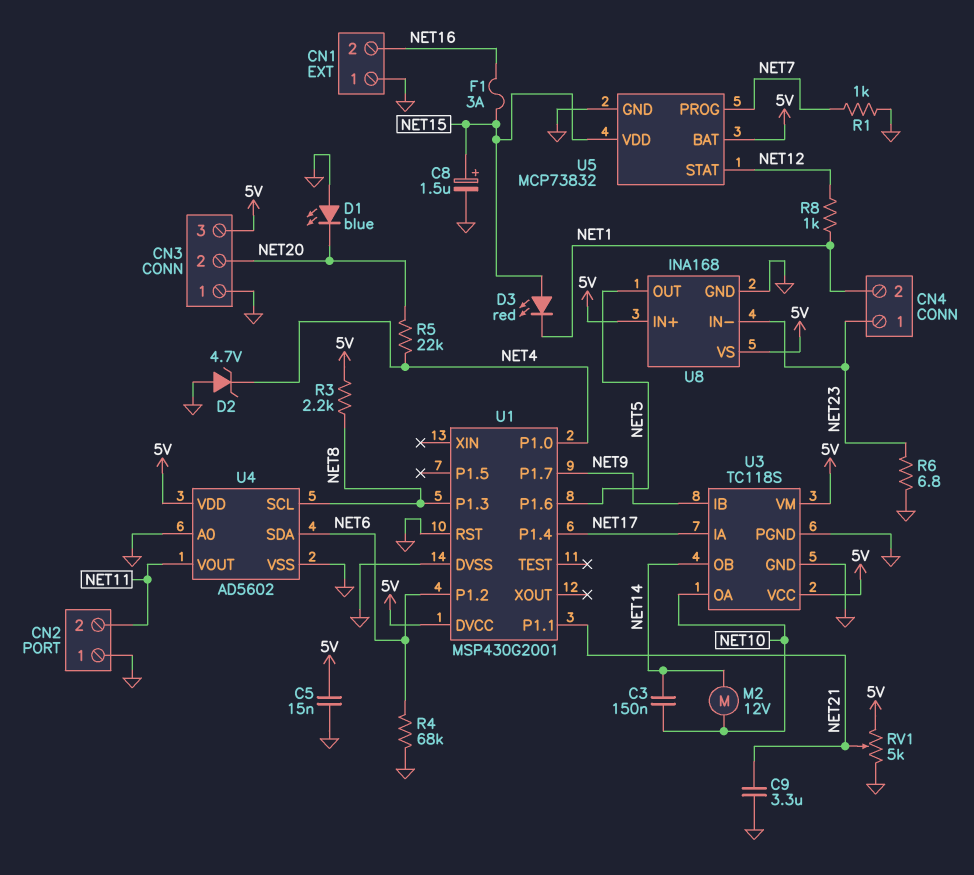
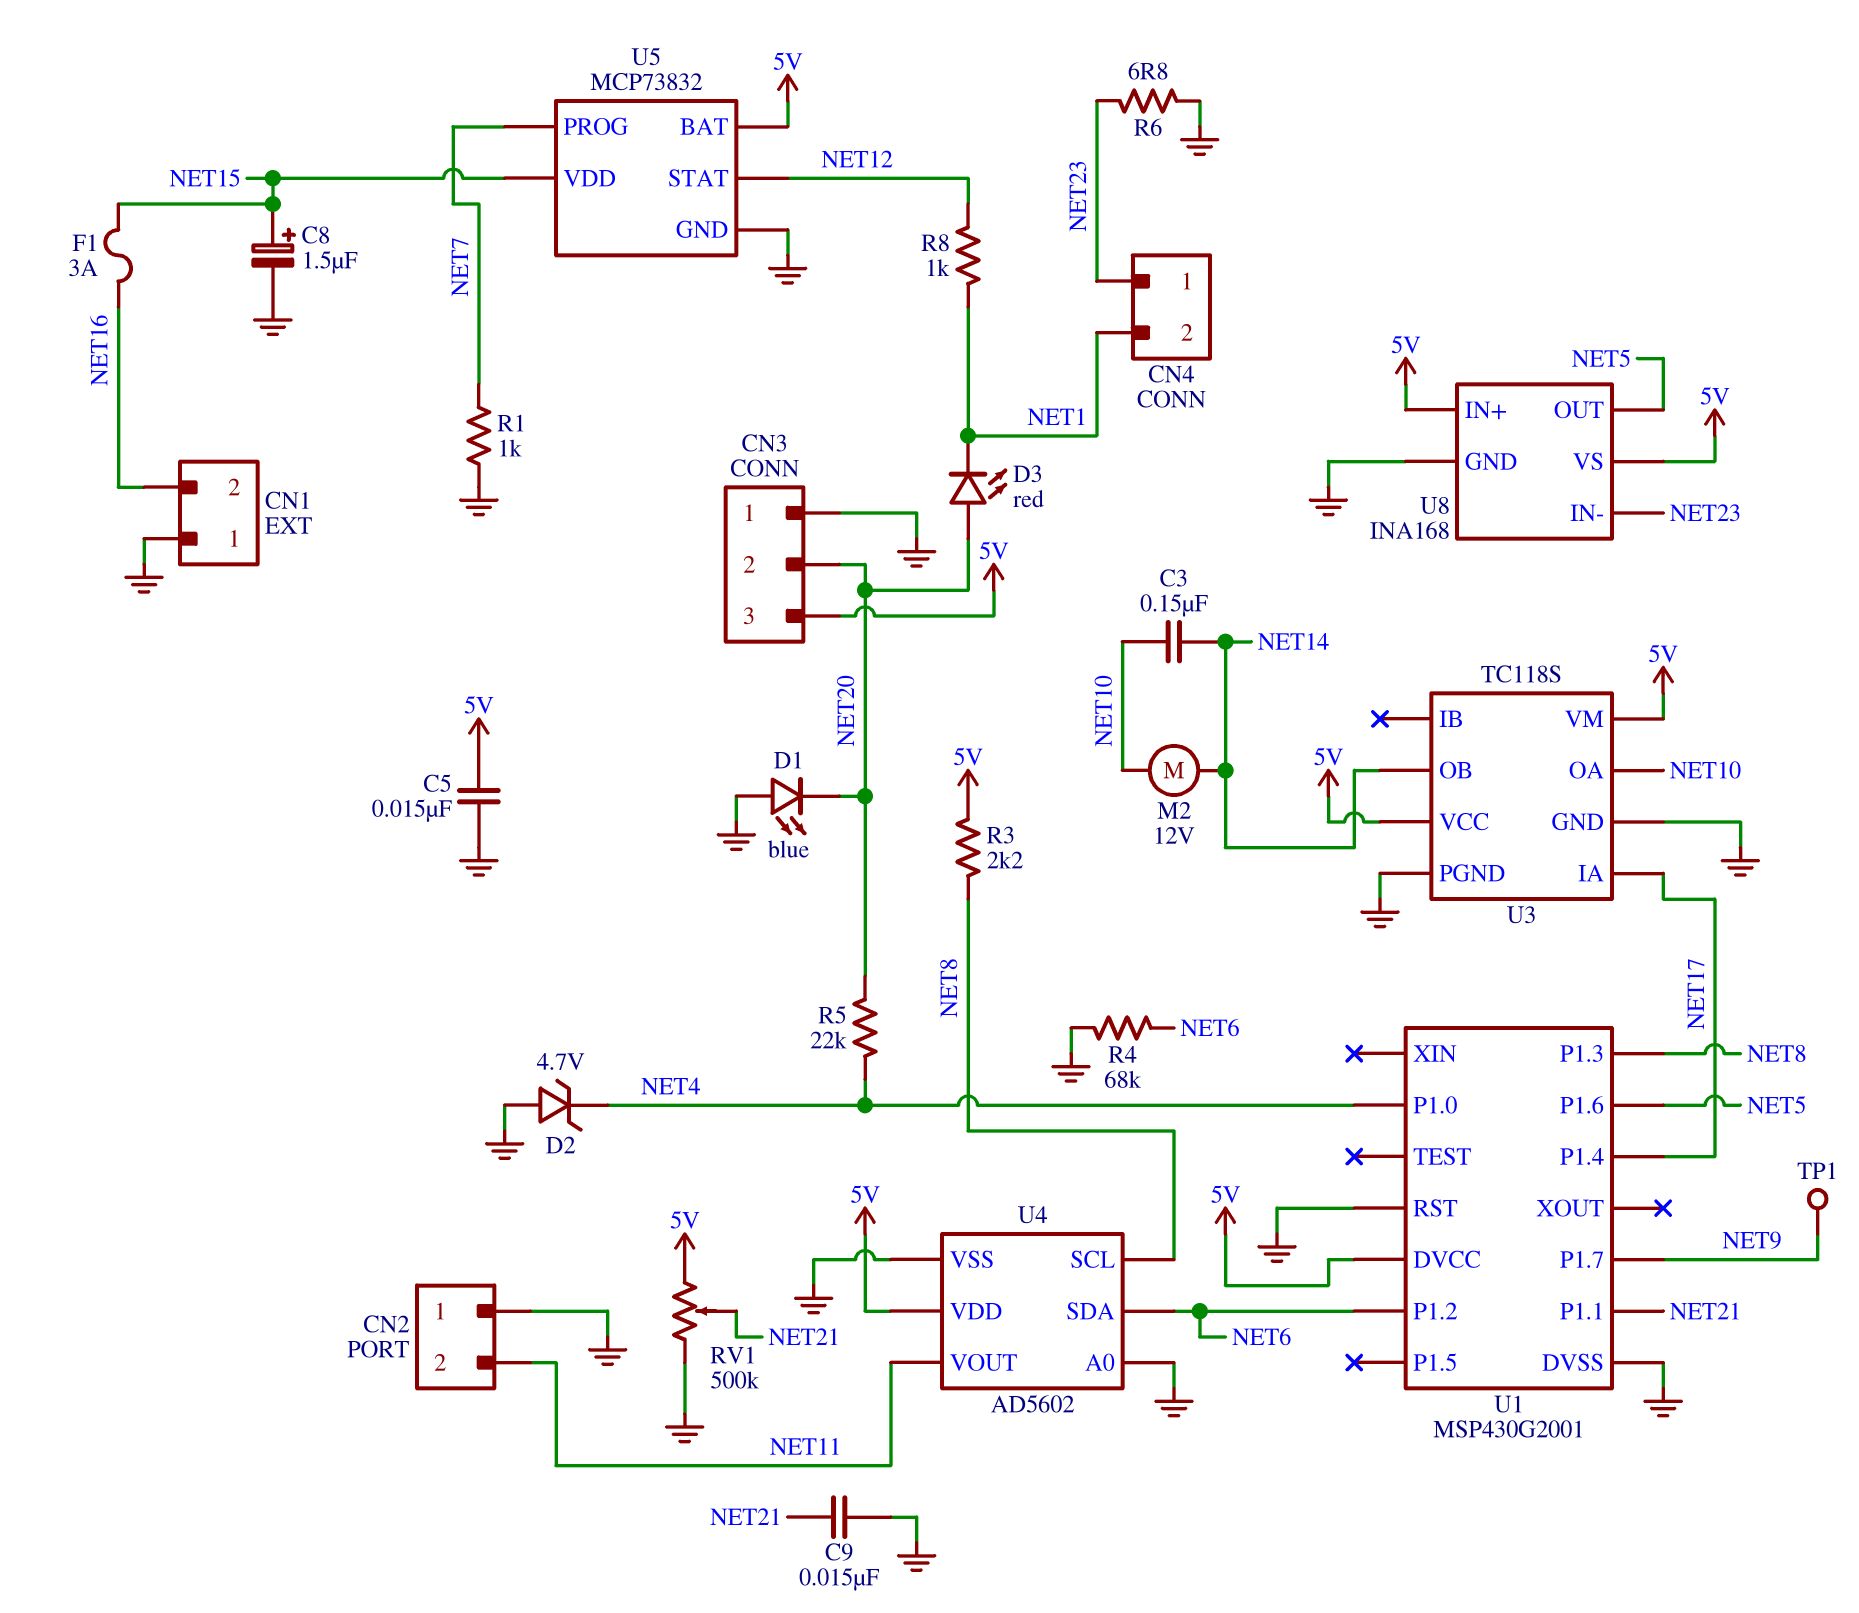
C9: 3.3uF (GND, NET21) -> 15nF (GND, NET21)
D3: LED red (A NET15, K NET1) -> LED red (A NET20, K NET1)
RV1: 5k (5V, GND, wiper NET21) -> 500k (5V, GND, wiper NET21)
TP1: none -> test point (NET9)
U3 pin IB: NET9 -> none

